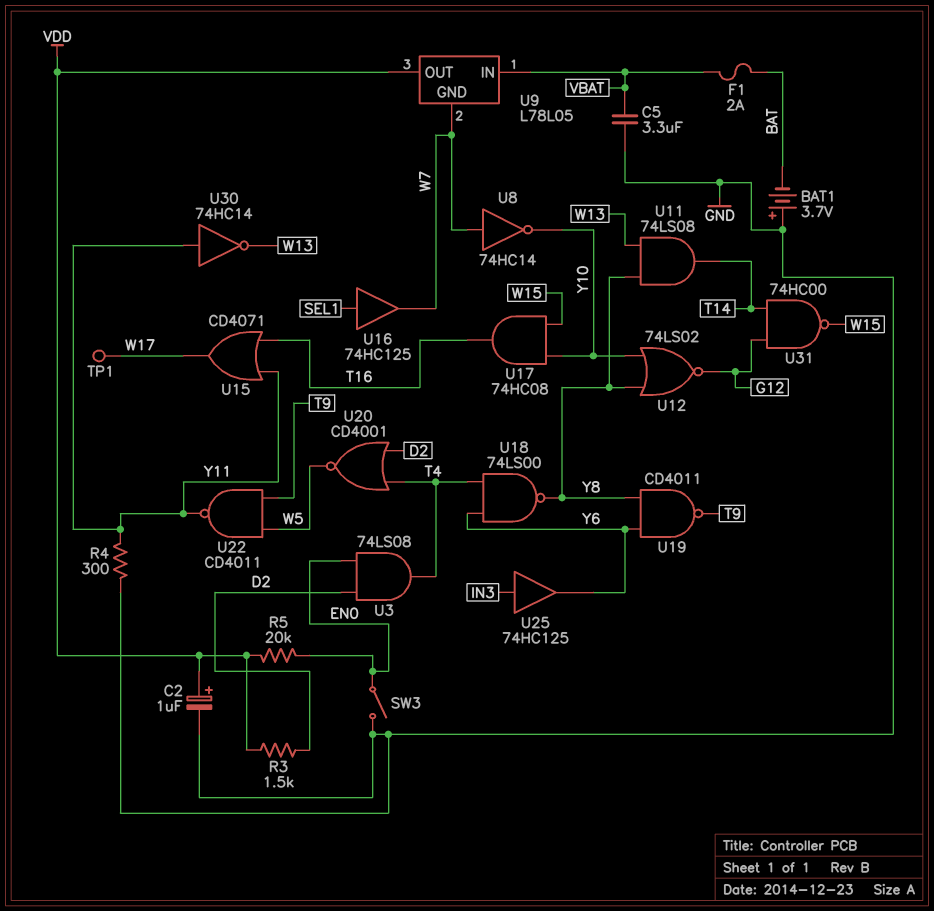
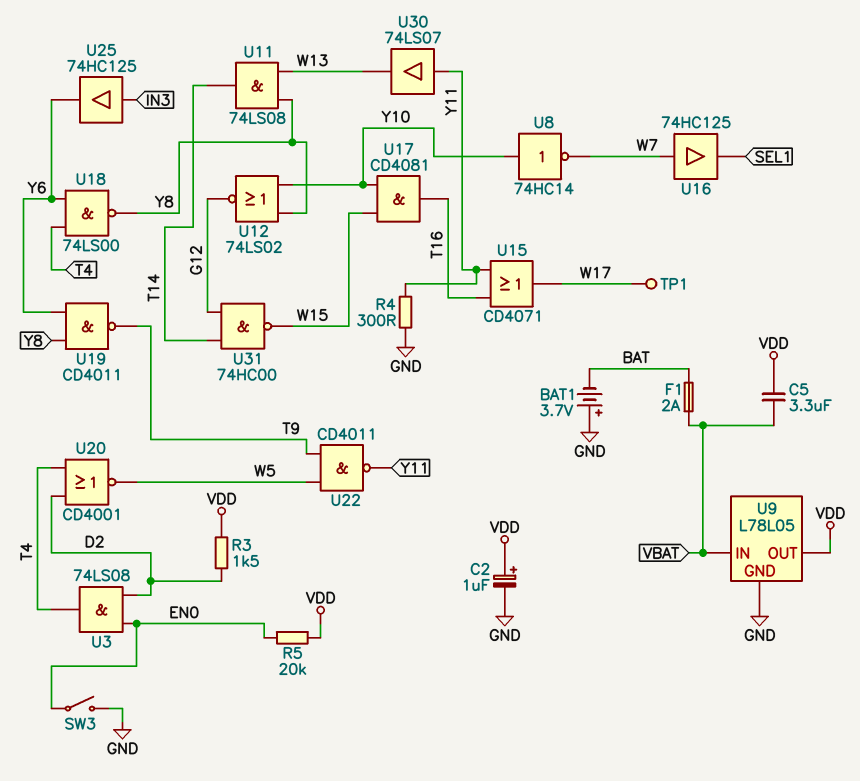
C5: 3.3uF (GND, VBAT) -> 3.3uF (VBAT, VDD)
U8: NOT 74HC14 (in W7, out Y10) -> NOT 74HC14 (in Y10, out W7)
U9 pin GND: W7 -> GND
U16: buffer 74HC125 (in SEL1, out W7) -> buffer 74HC125 (in W7, out SEL1)
U17: AND 74HC08 (in W15, in Y10, out T16) -> AND CD4081 (in W15, in Y10, out T16)
U30: NOT 74HC14 (in Y11, out W13) -> buffer 74LS07 (in Y11, out W13)

